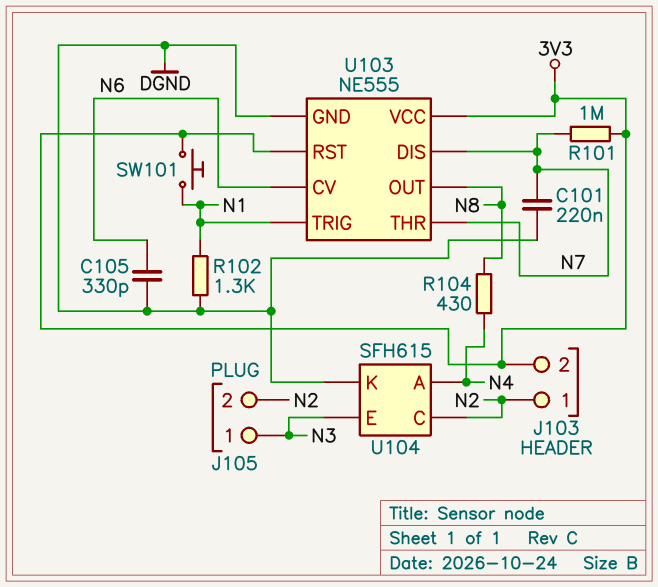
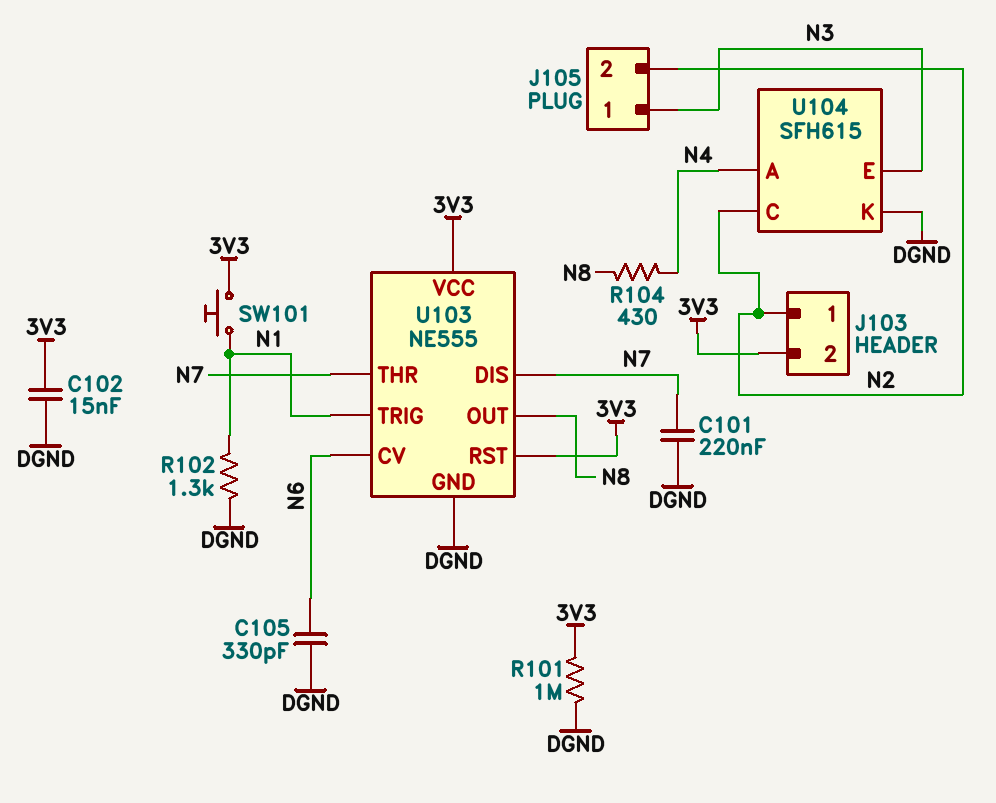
C102: none -> 15nF (3V3, DGND)
R101: 1M (3V3, N7) -> 1M (3V3, DGND)

